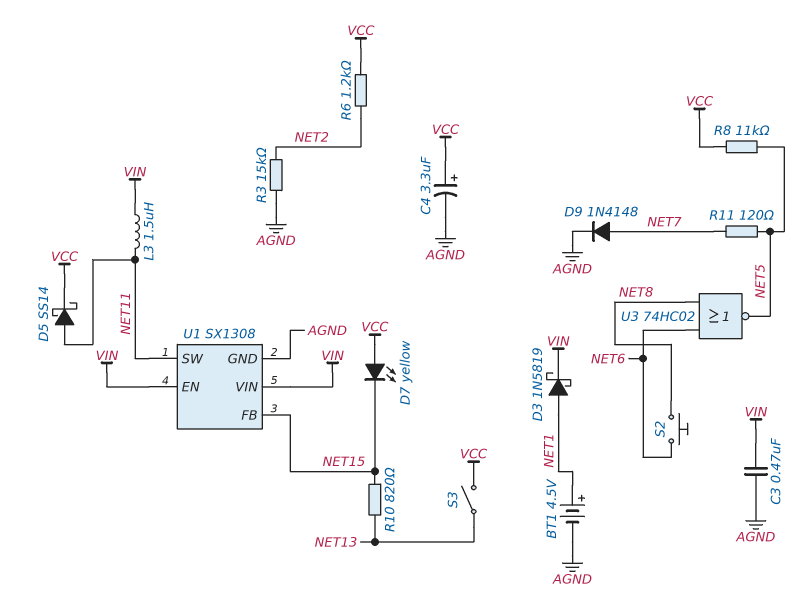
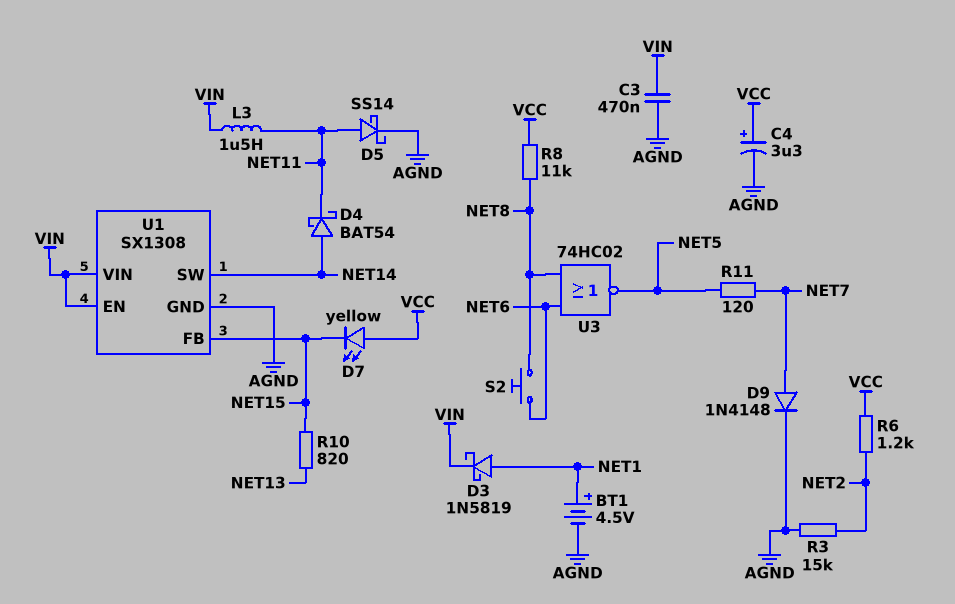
D4: none -> schottky BAT54 (A NET14, K NET11)
D5: schottky SS14 (A NET11, K VCC) -> schottky SS14 (A NET11, K AGND)
R8: 11k (NET5, VCC) -> 11k (NET8, VCC)
S3: switch (NET13, VCC) -> none
U1 pin SW: NET11 -> NET14

